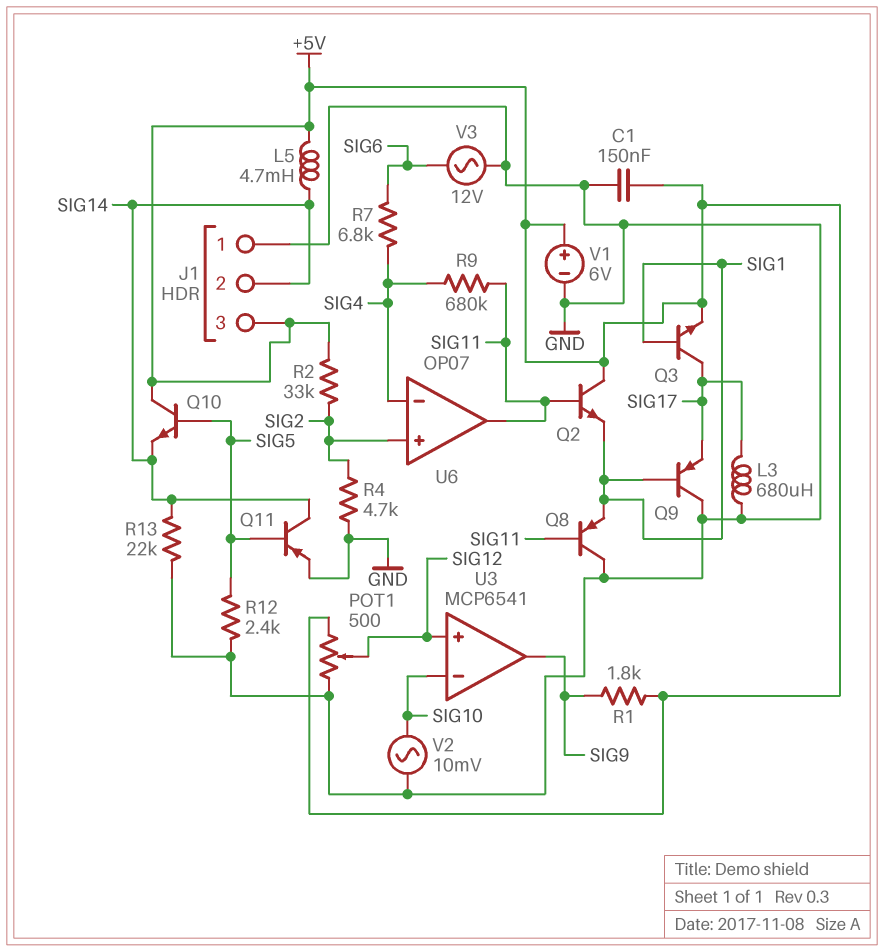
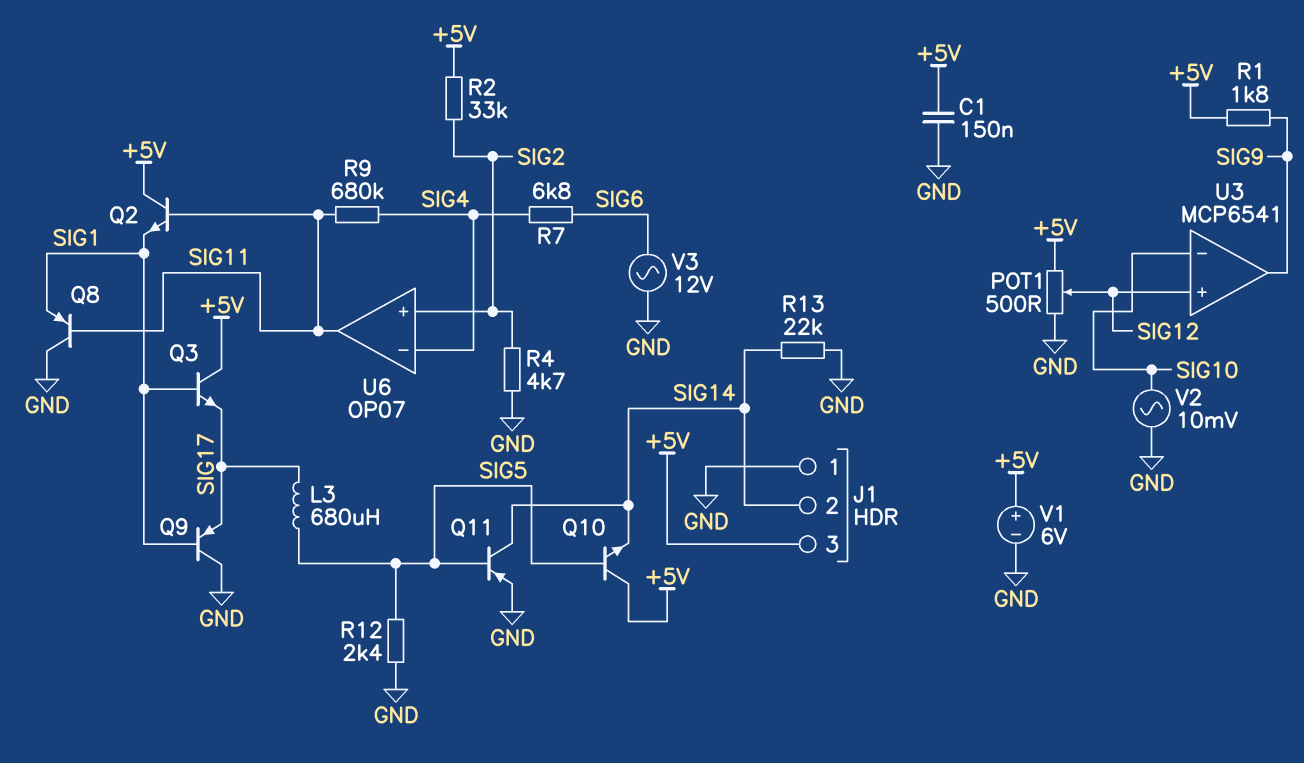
L3: 680uH (GND, SIG17) -> 680uH (SIG5, SIG17)
L5: 4.7mH (+5V, SIG14) -> none
Q3: NPN (B SIG1, C SIG17, E +5V) -> NPN (B SIG1, C +5V, E SIG17)

